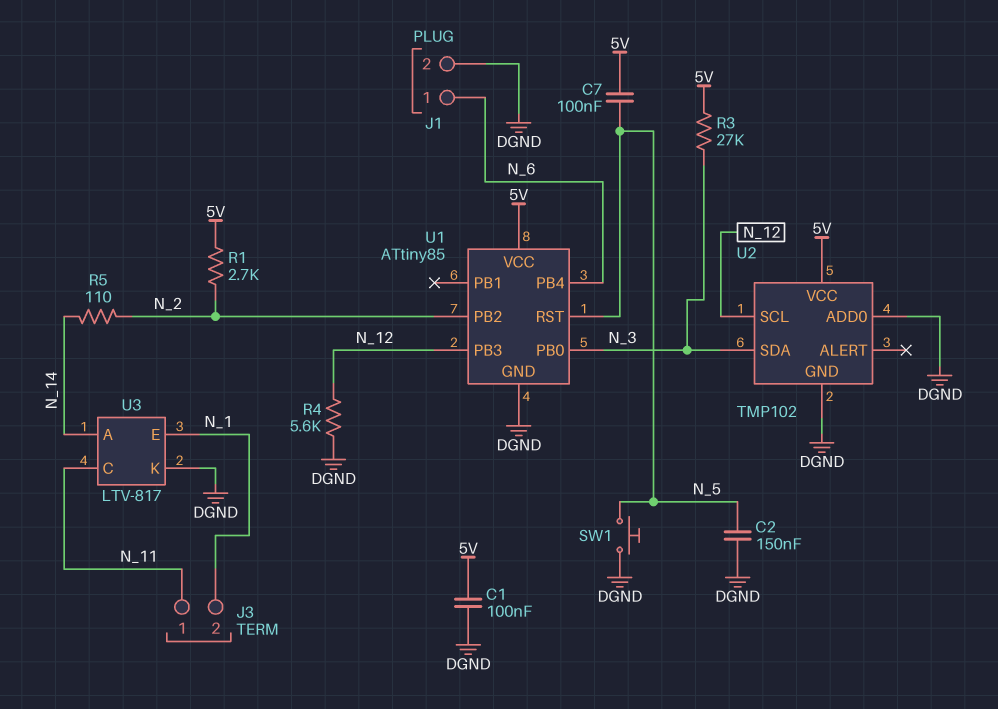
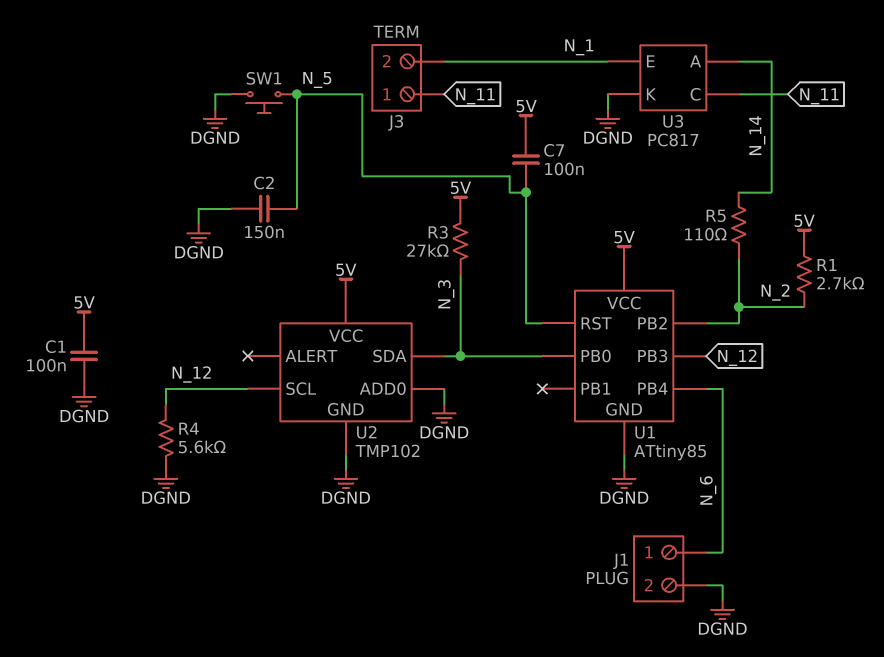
U3: LTV-817 -> PC817

